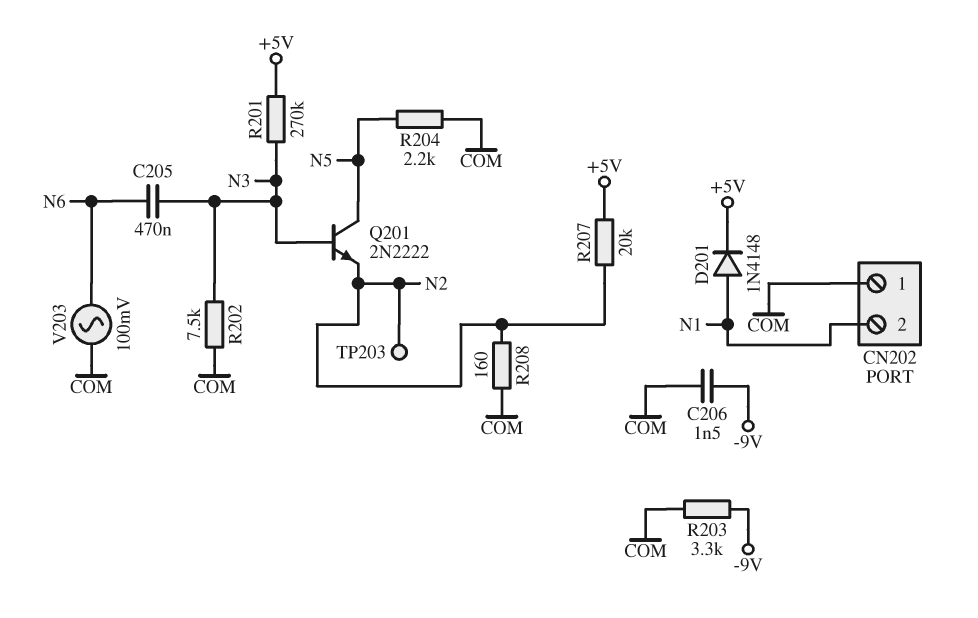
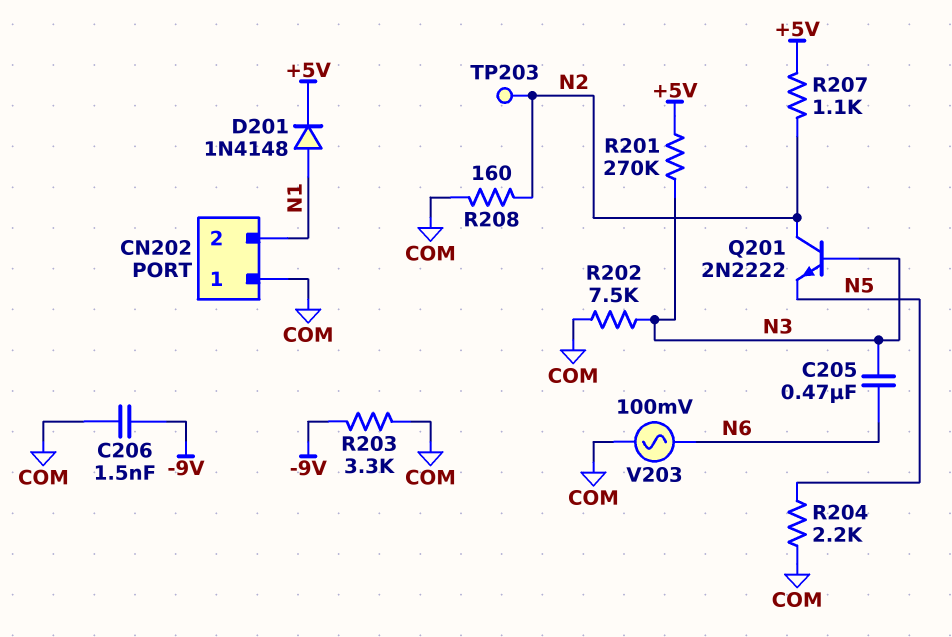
Q201: NPN 2N2222 (B N3, C N5, E N2) -> NPN 2N2222 (B N3, C N2, E N5)
R207: 20k (+5V, N2) -> 1.1k (+5V, N2)

